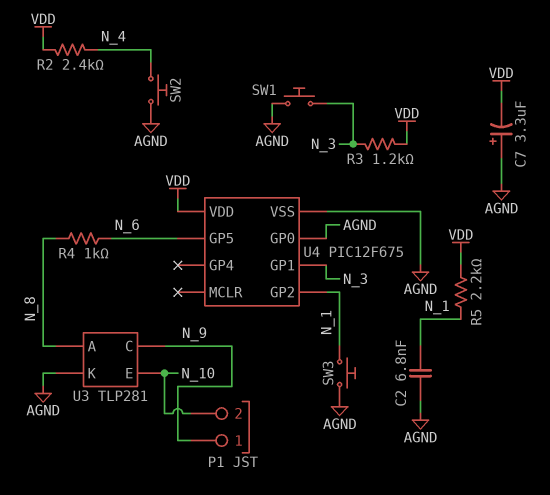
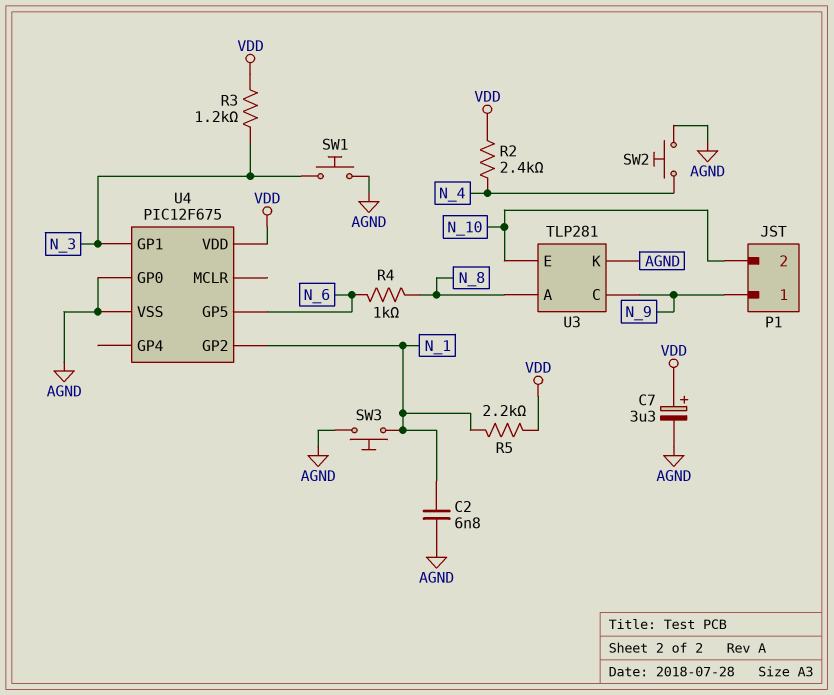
C7: 3.3uF (plus AGND, minus VDD) -> 3.3uF (plus VDD, minus AGND)

